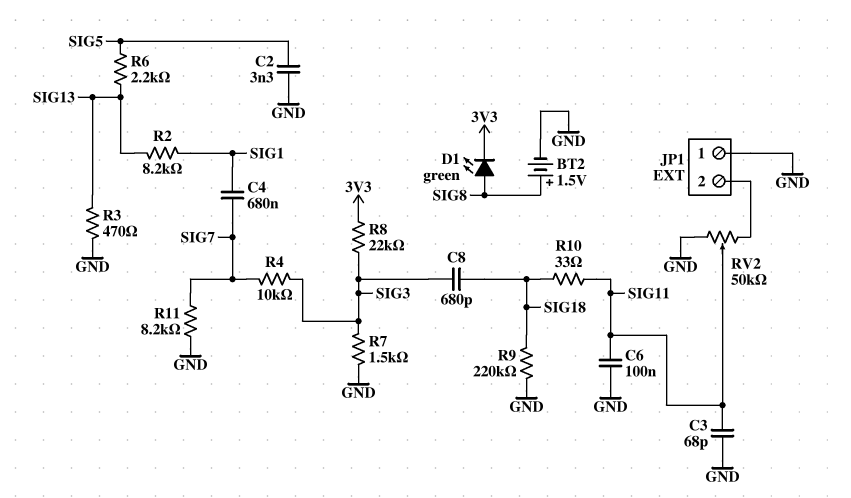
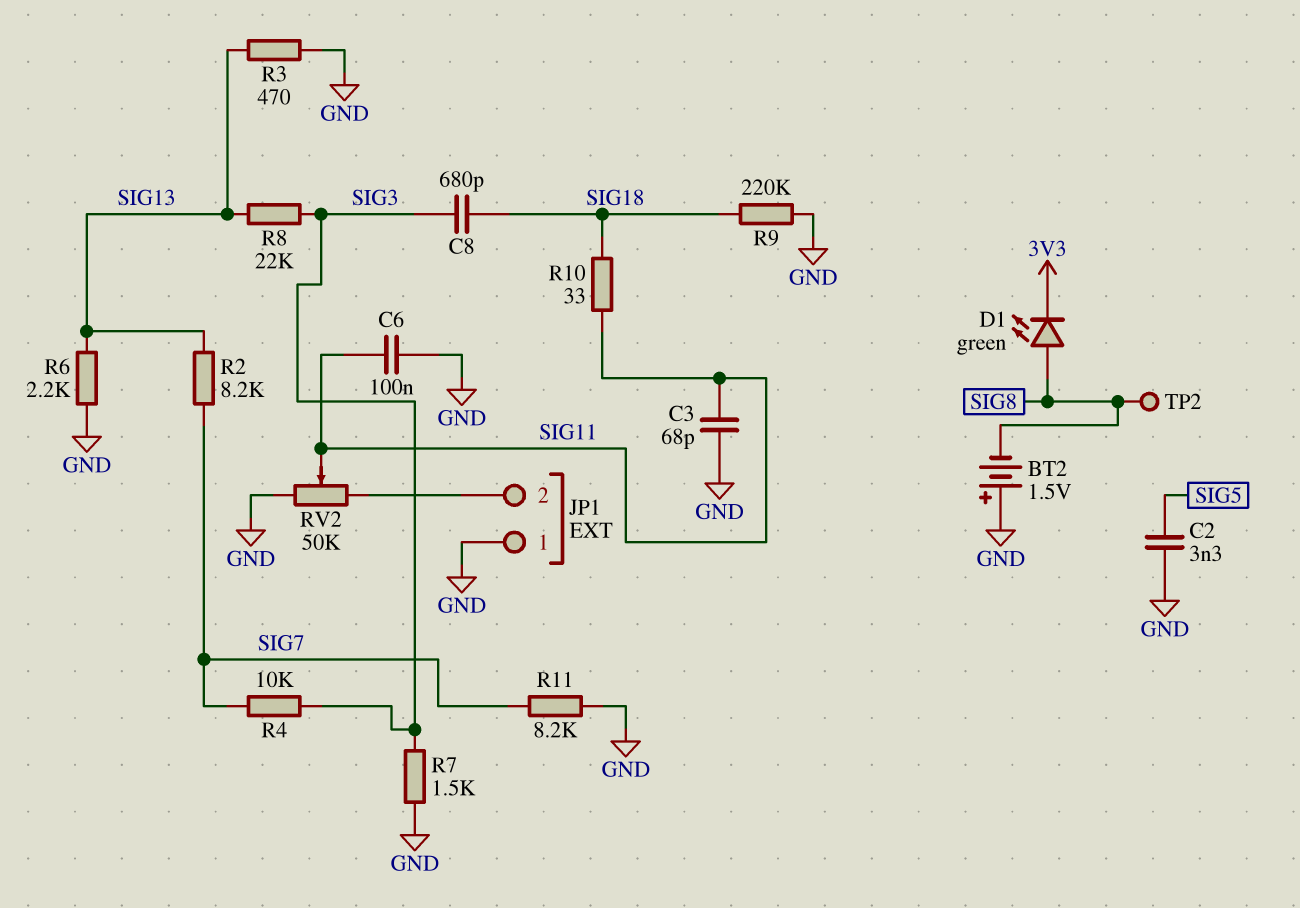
BT2: 1.5V (plus SIG8, minus GND) -> 1.5V (plus GND, minus SIG8)
C4: 680nF (SIG1, SIG7) -> none
R2: 8.2k (SIG1, SIG13) -> 8.2k (SIG7, SIG13)
R6: 2.2k (SIG5, SIG13) -> 2.2k (GND, SIG13)
R8: 22k (3V3, SIG3) -> 22k (SIG3, SIG13)
TP2: none -> test point (SIG8)

